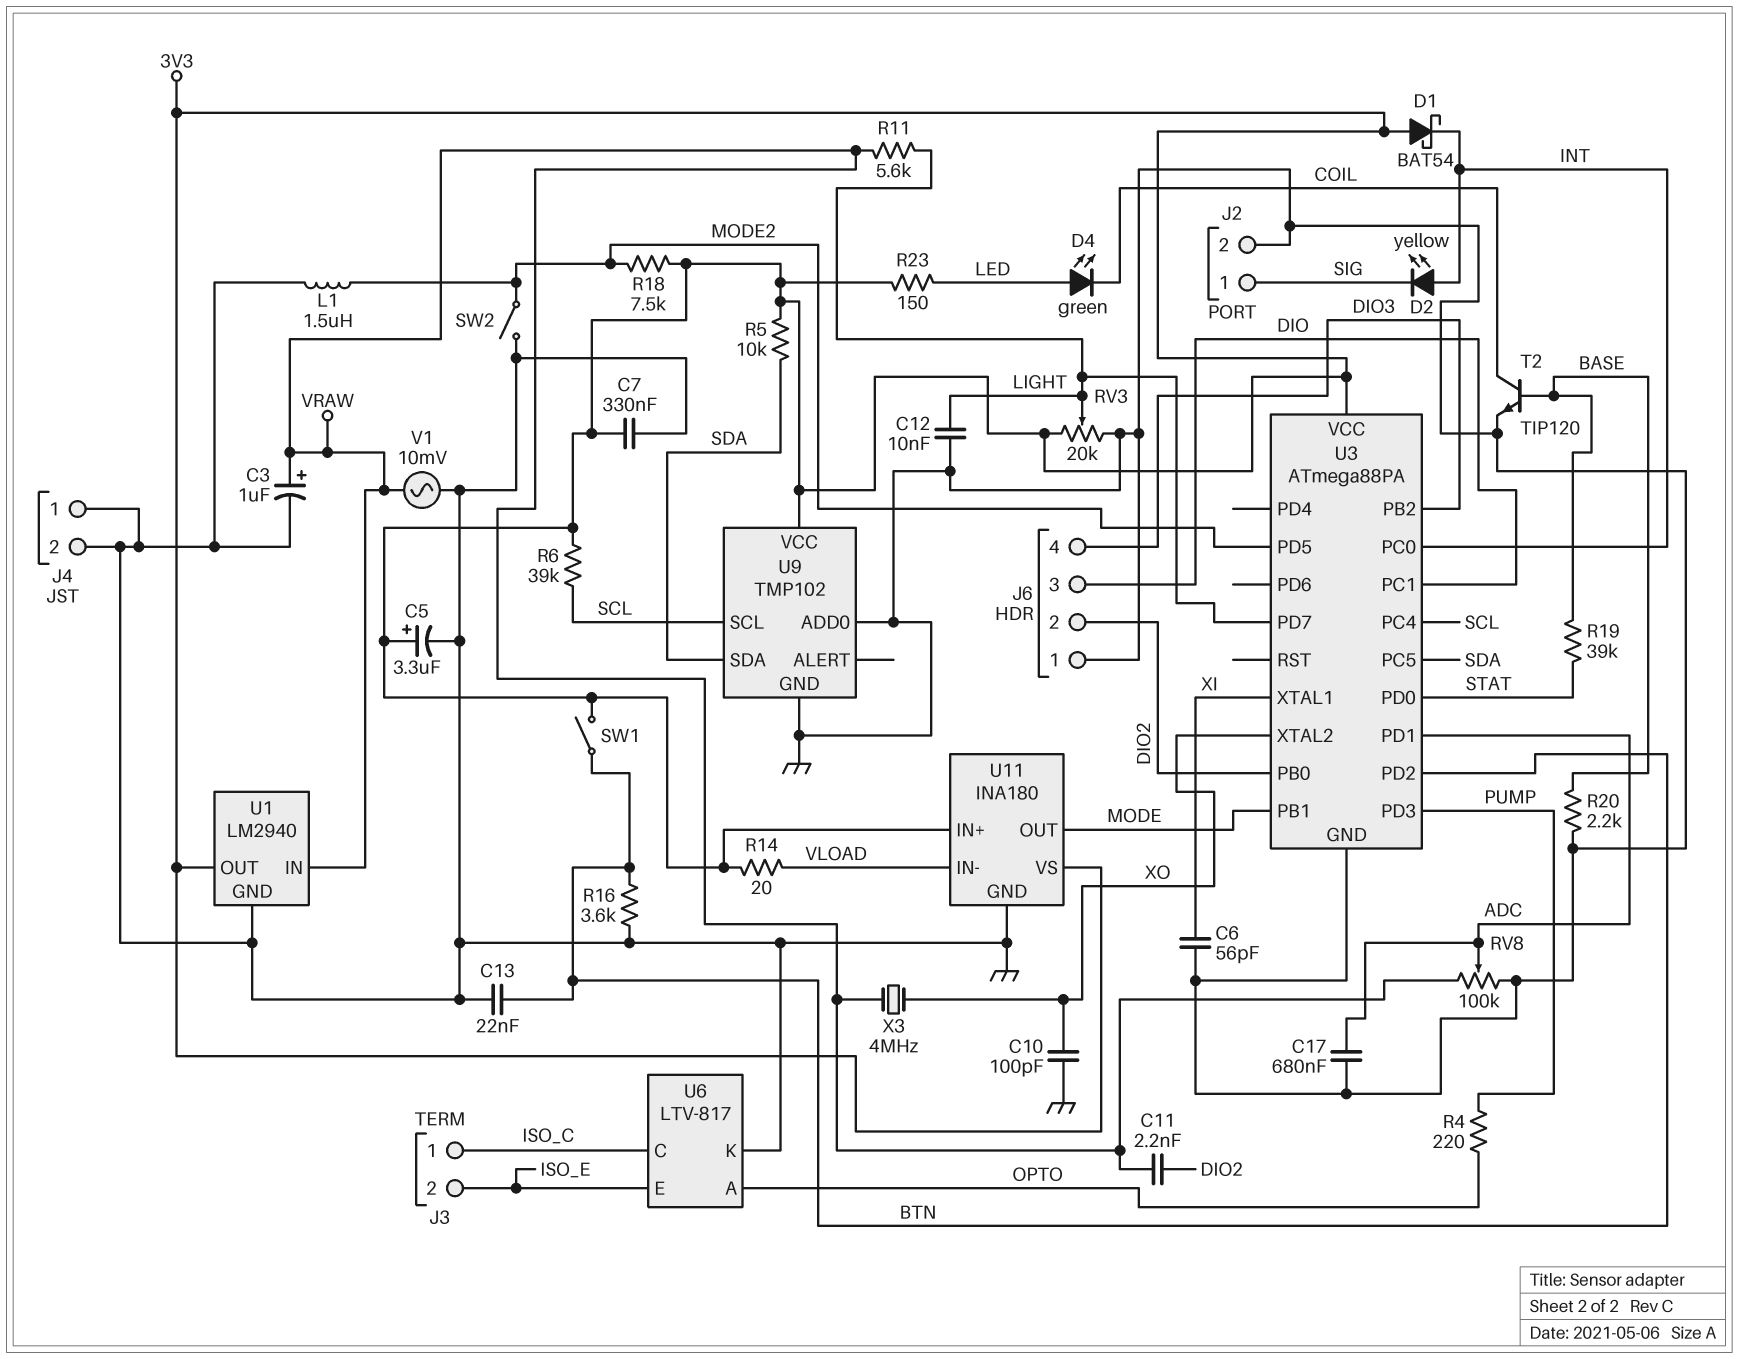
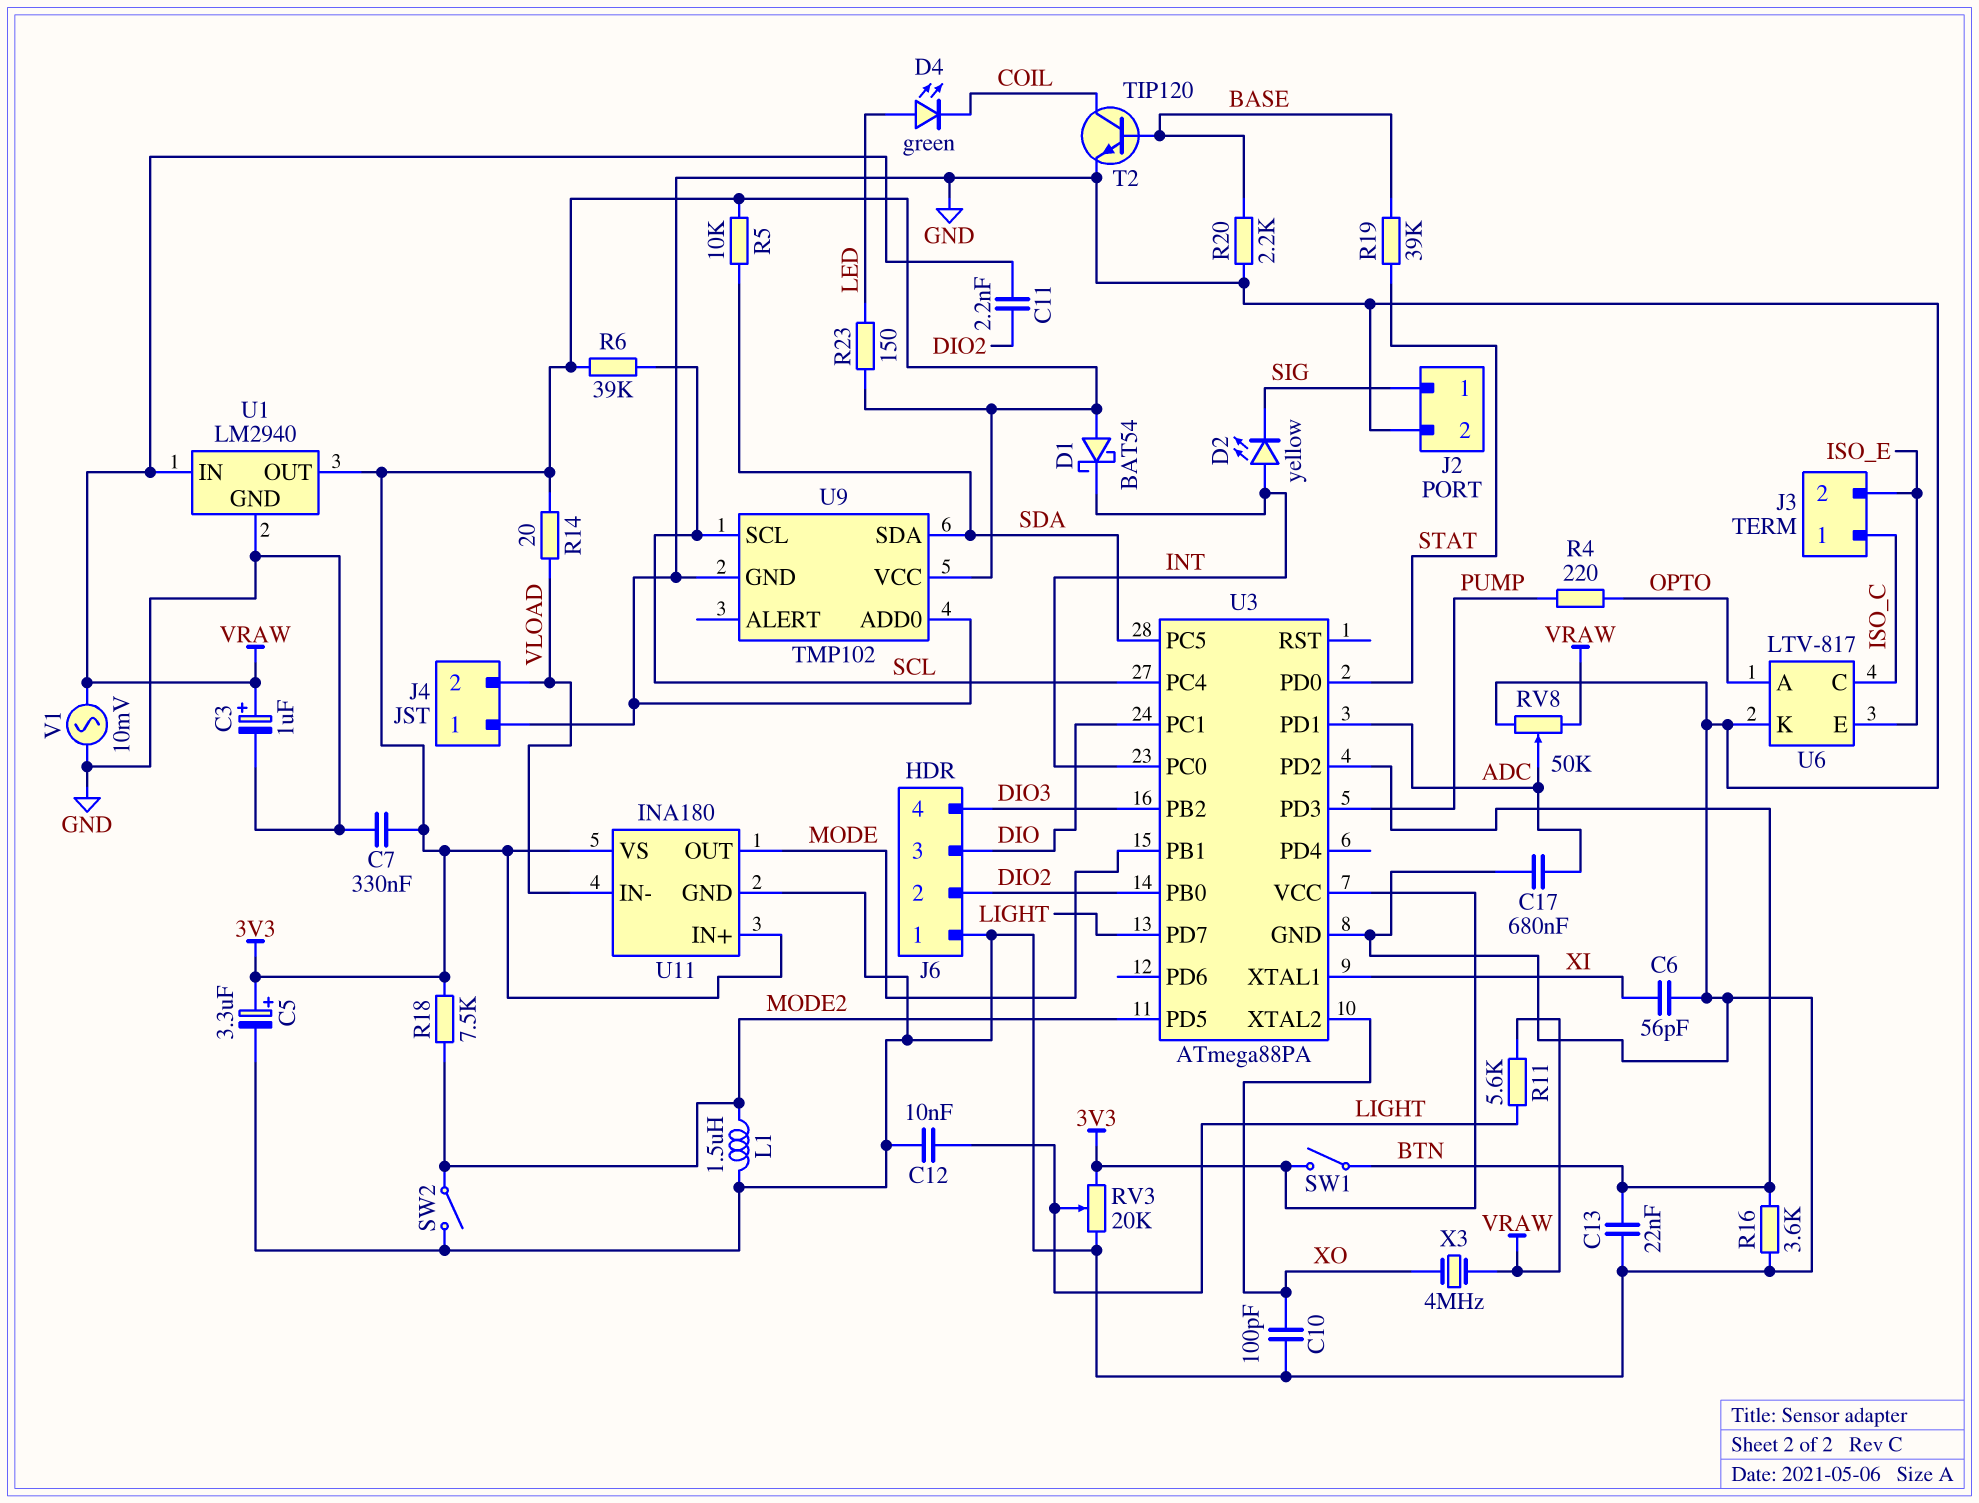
J4 pin 2: GND -> VLOAD
RV8: 100k (GND, VRAW, wiper ADC) -> 50k (GND, VRAW, wiper ADC)

